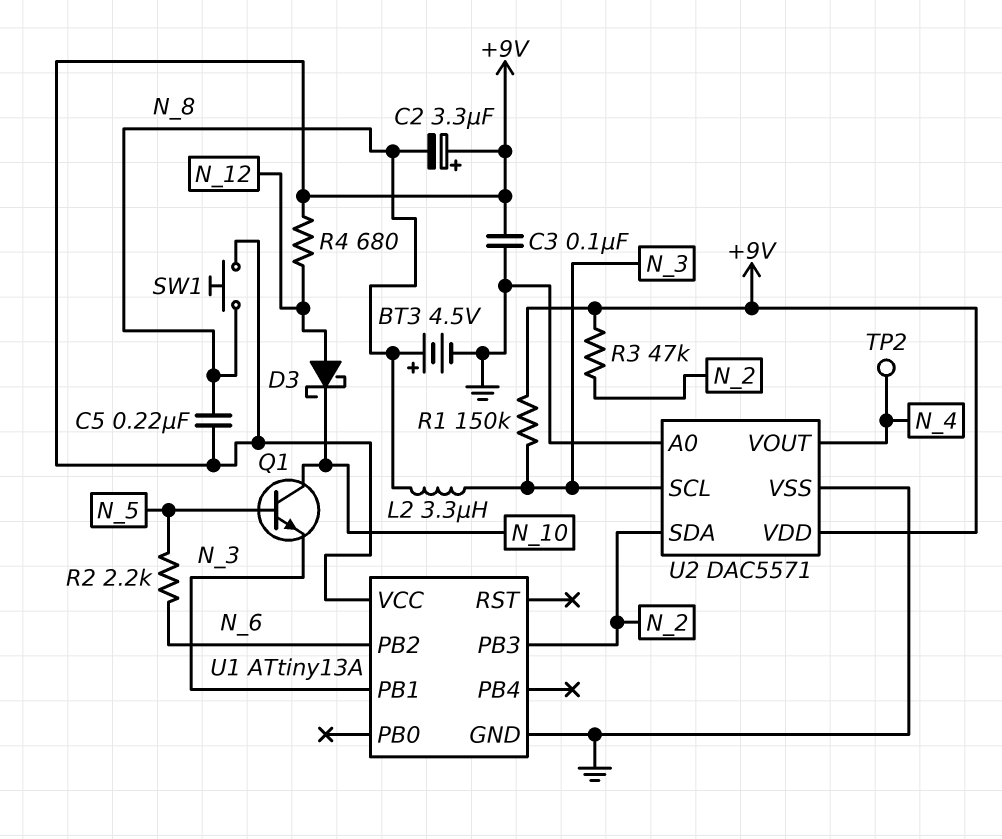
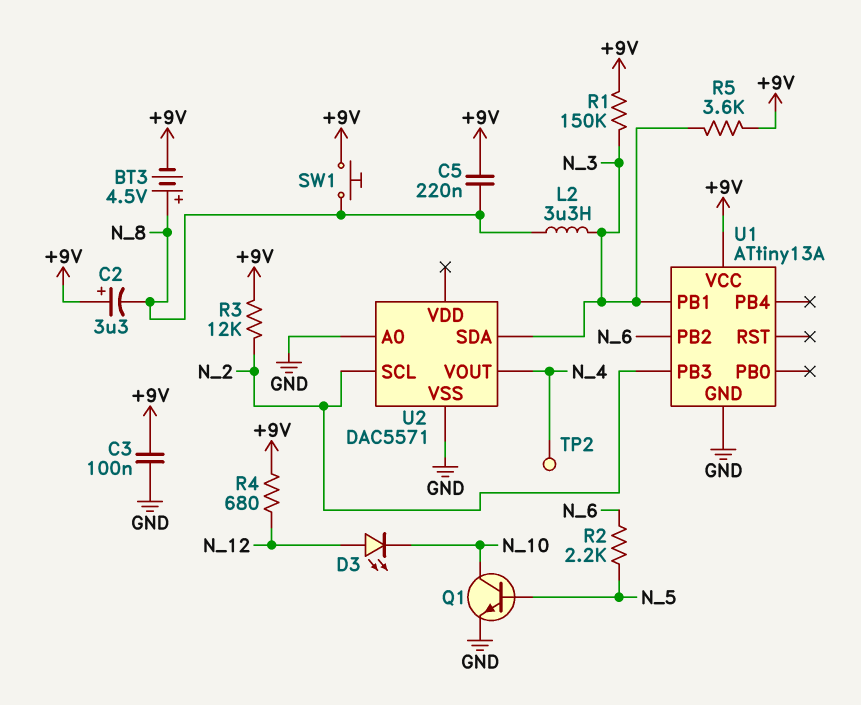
BT3: 4.5V (plus N_8, minus GND) -> 4.5V (plus N_8, minus +9V)
D3: schottky (A N_12, K N_10) -> LED (A N_12, K N_10)
Q1: NPN (B N_5, C N_10, E N_3) -> NPN (B N_5, C N_10, E GND)
R3: 47k (+9V, N_2) -> 12k (+9V, N_2)
R5: none -> 3.6k (+9V, N_3)
U2 pin SCL: N_3 -> N_2
U2 pin SDA: N_2 -> N_3
U2 pin VDD: +9V -> none

